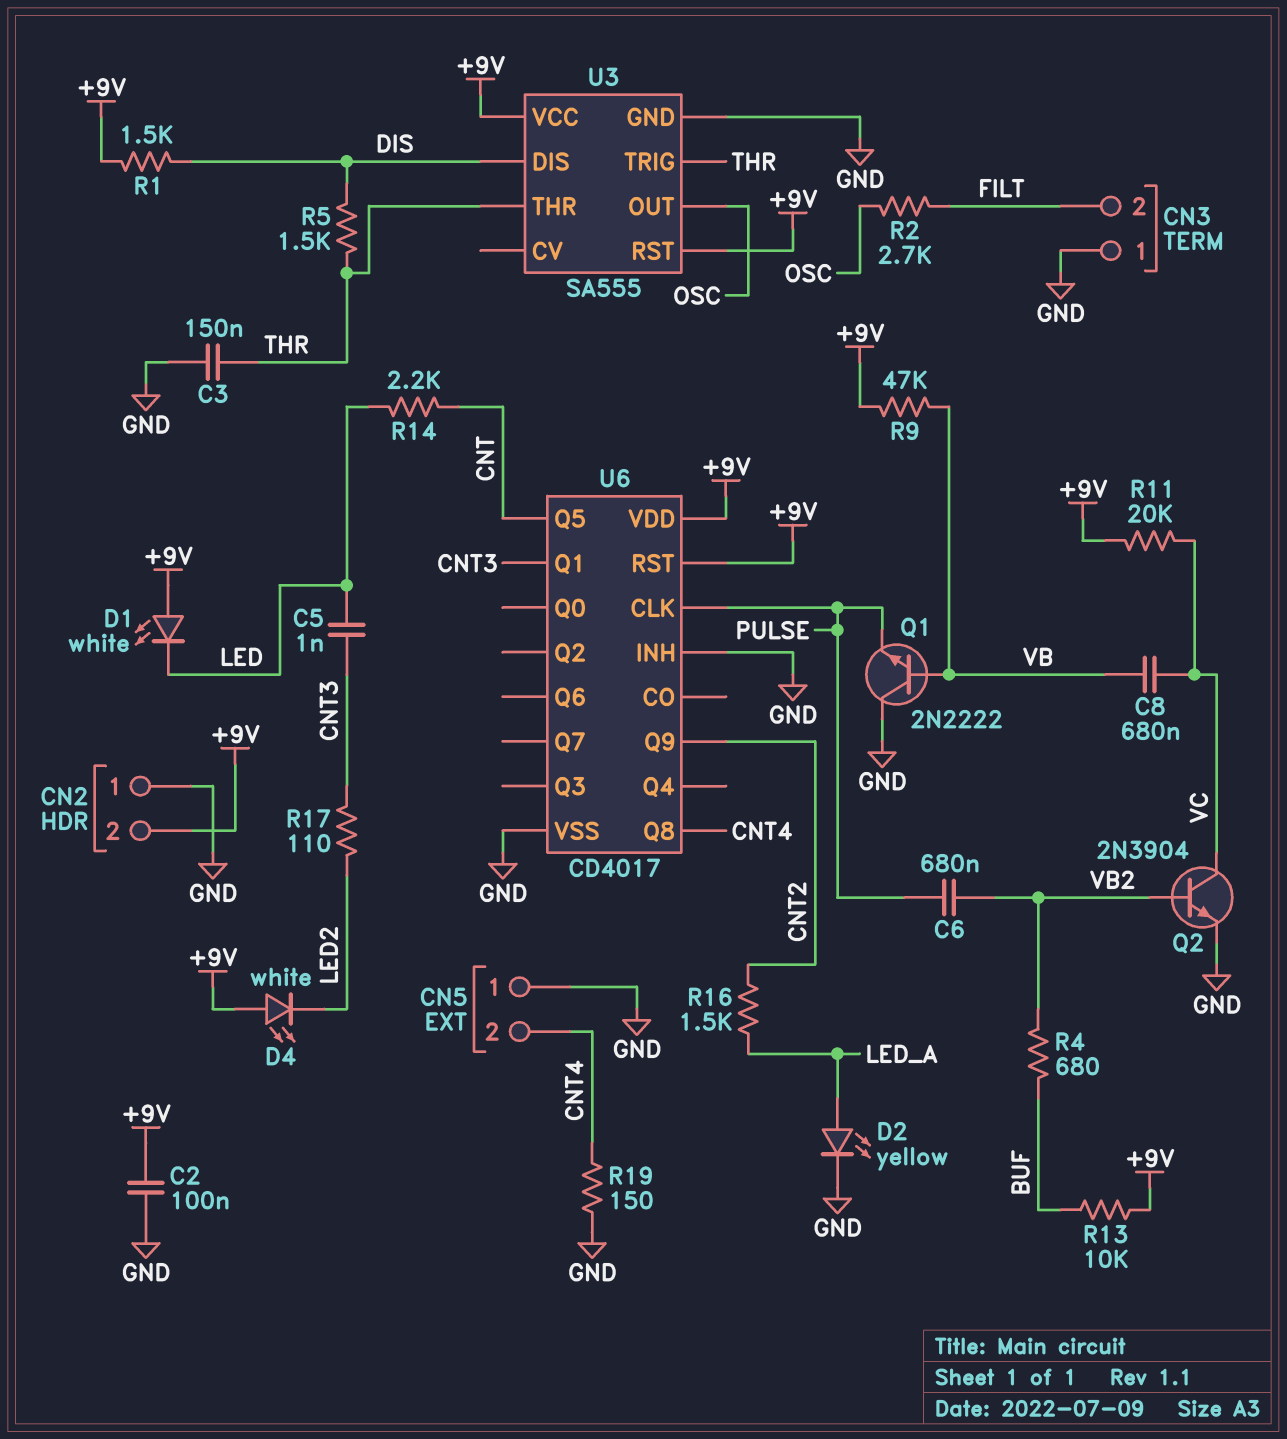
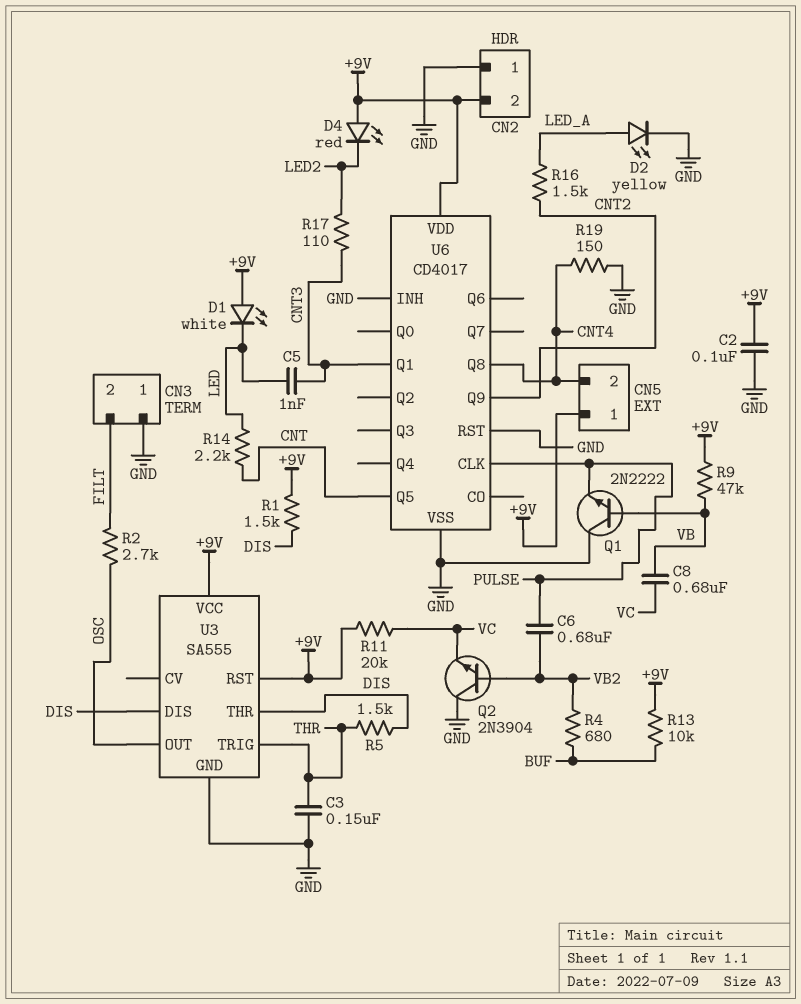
CN5 pin 1: GND -> +9V
D4: LED white (A +9V, K LED2) -> LED red (A +9V, K LED2)
Q2: NPN 2N3904 (B VB2, C VC, E GND) -> NPN 2N3904 (B VB2, C GND, E VC)
U3 pin THR: THR -> DIS
U6 pin RST: +9V -> GND

